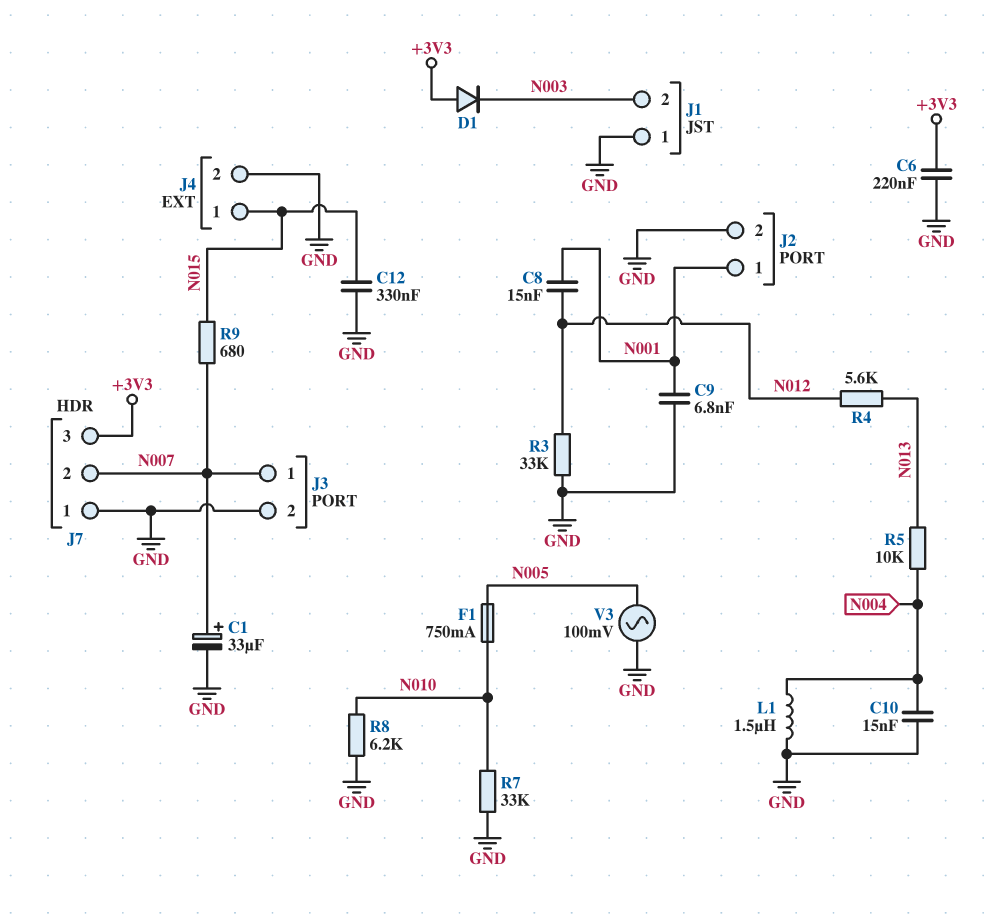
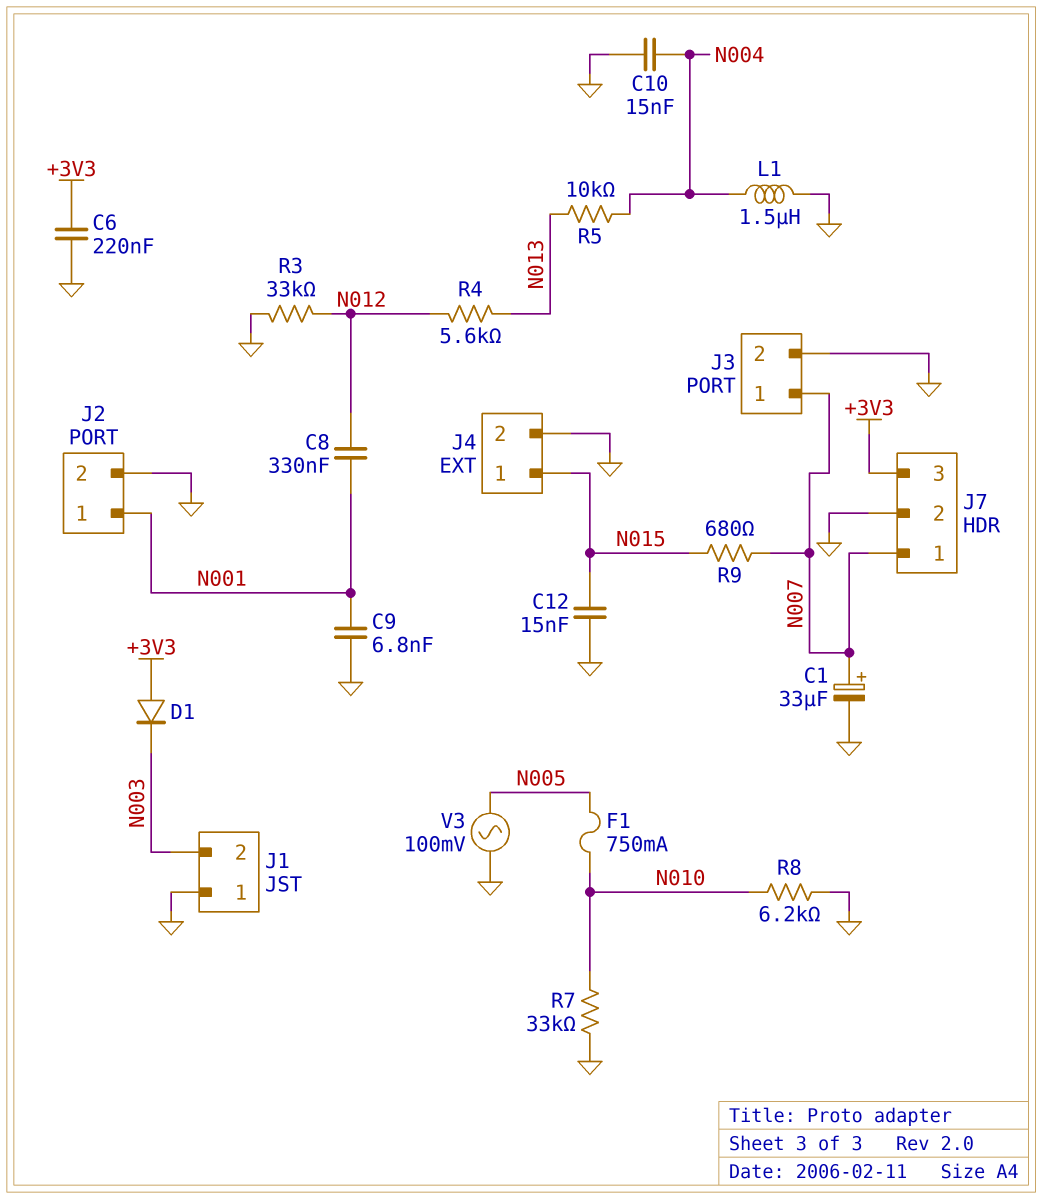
C8: 15nF (N001, N012) -> 330nF (N001, N012)
C12: 330nF (GND, N015) -> 15nF (GND, N015)
J7 pin 1: GND -> N007
J7 pin 2: N007 -> GND

